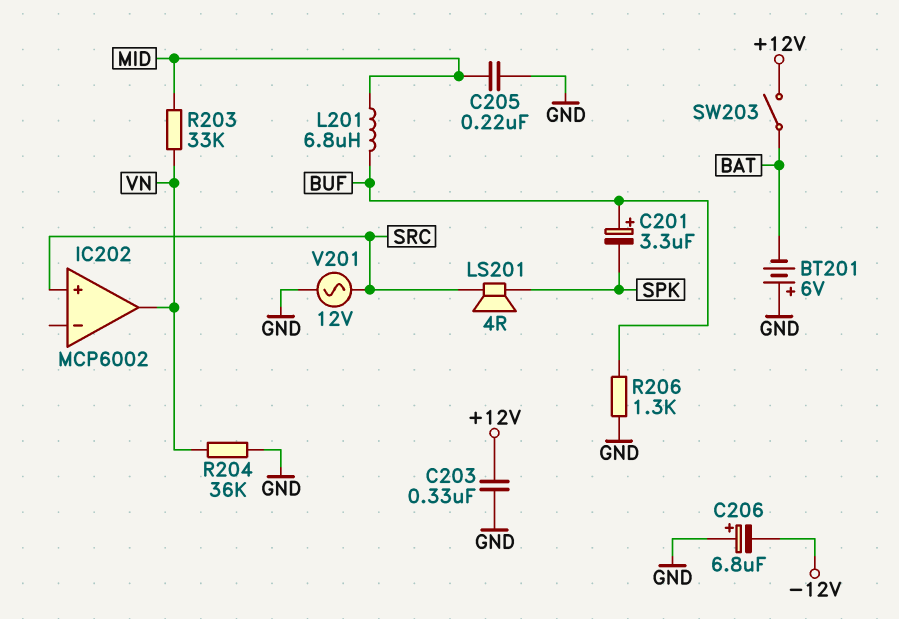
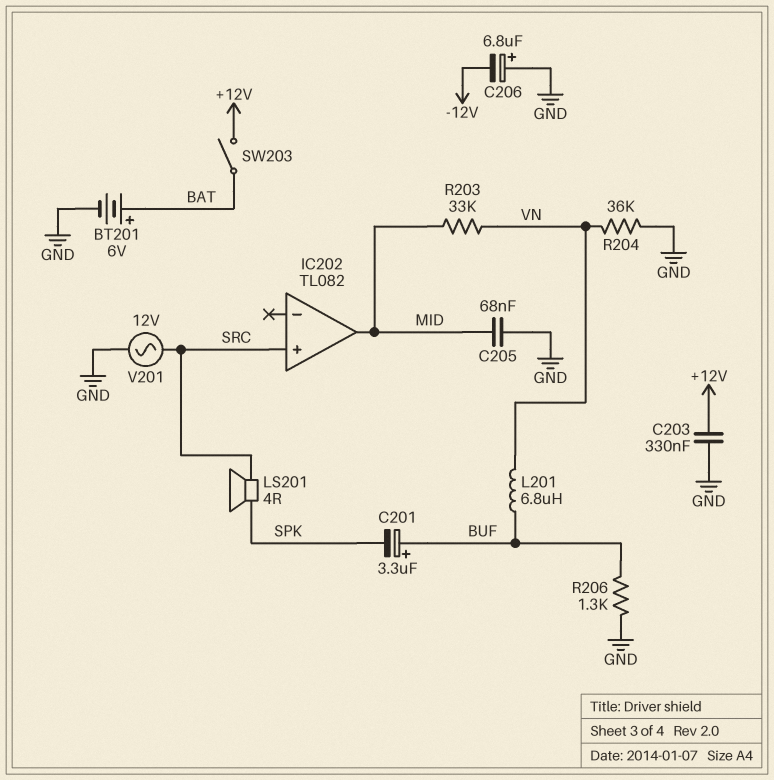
BT201: 6V (plus GND, minus BAT) -> 6V (plus BAT, minus GND)
C205: 220nF (GND, MID) -> 68nF (GND, MID)
IC202: MCP6002 -> TL082
IC202 pin out: VN -> MID
L201: 6.8uH (BUF, MID) -> 6.8uH (BUF, VN)

